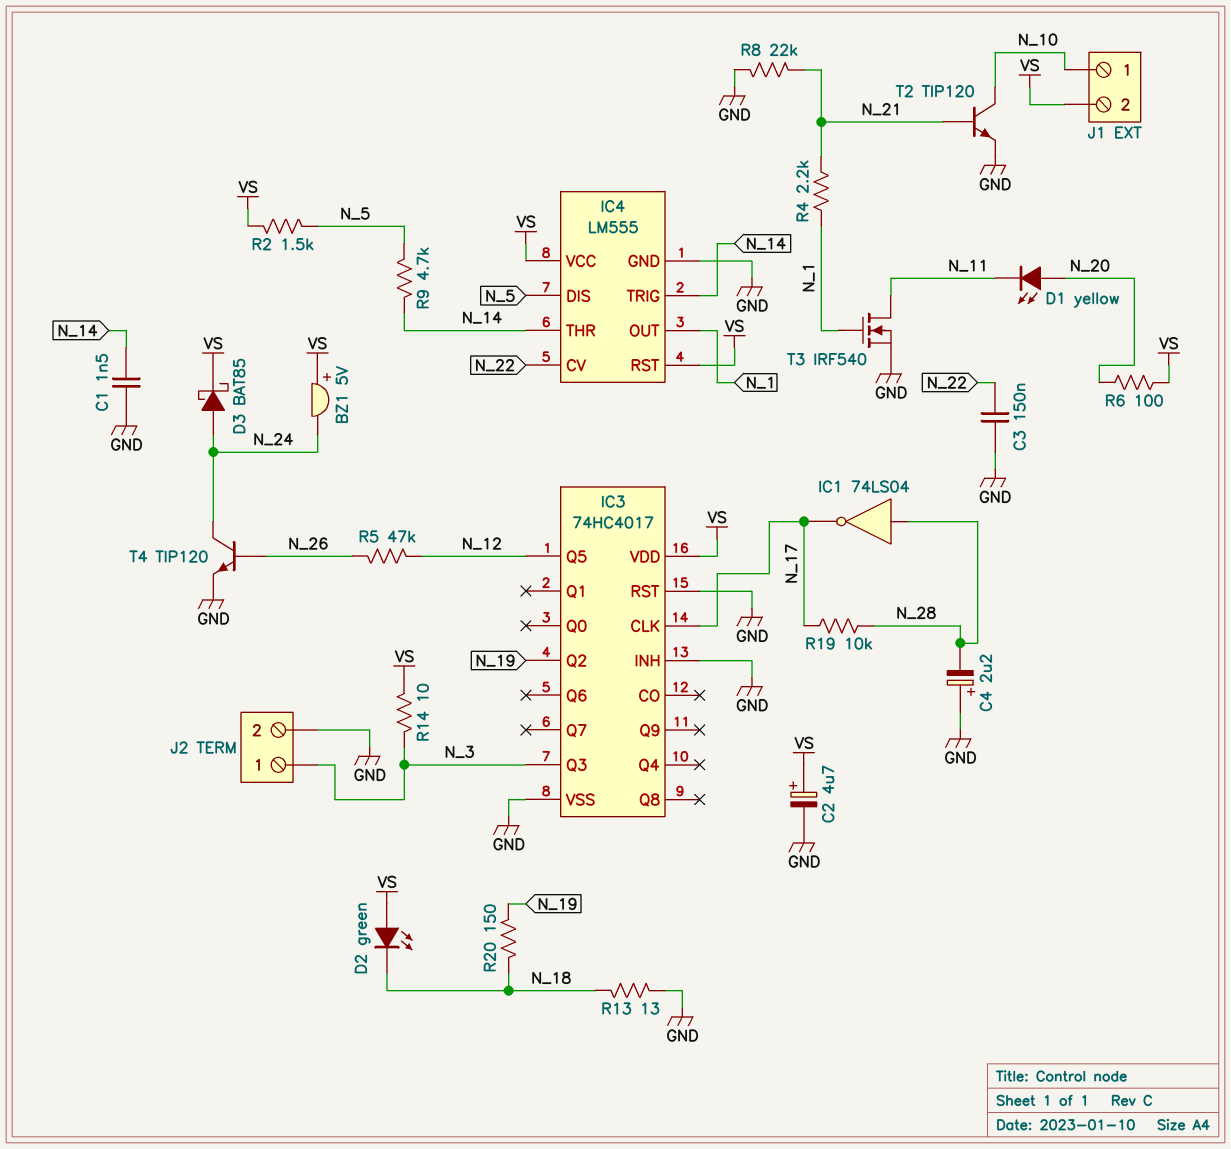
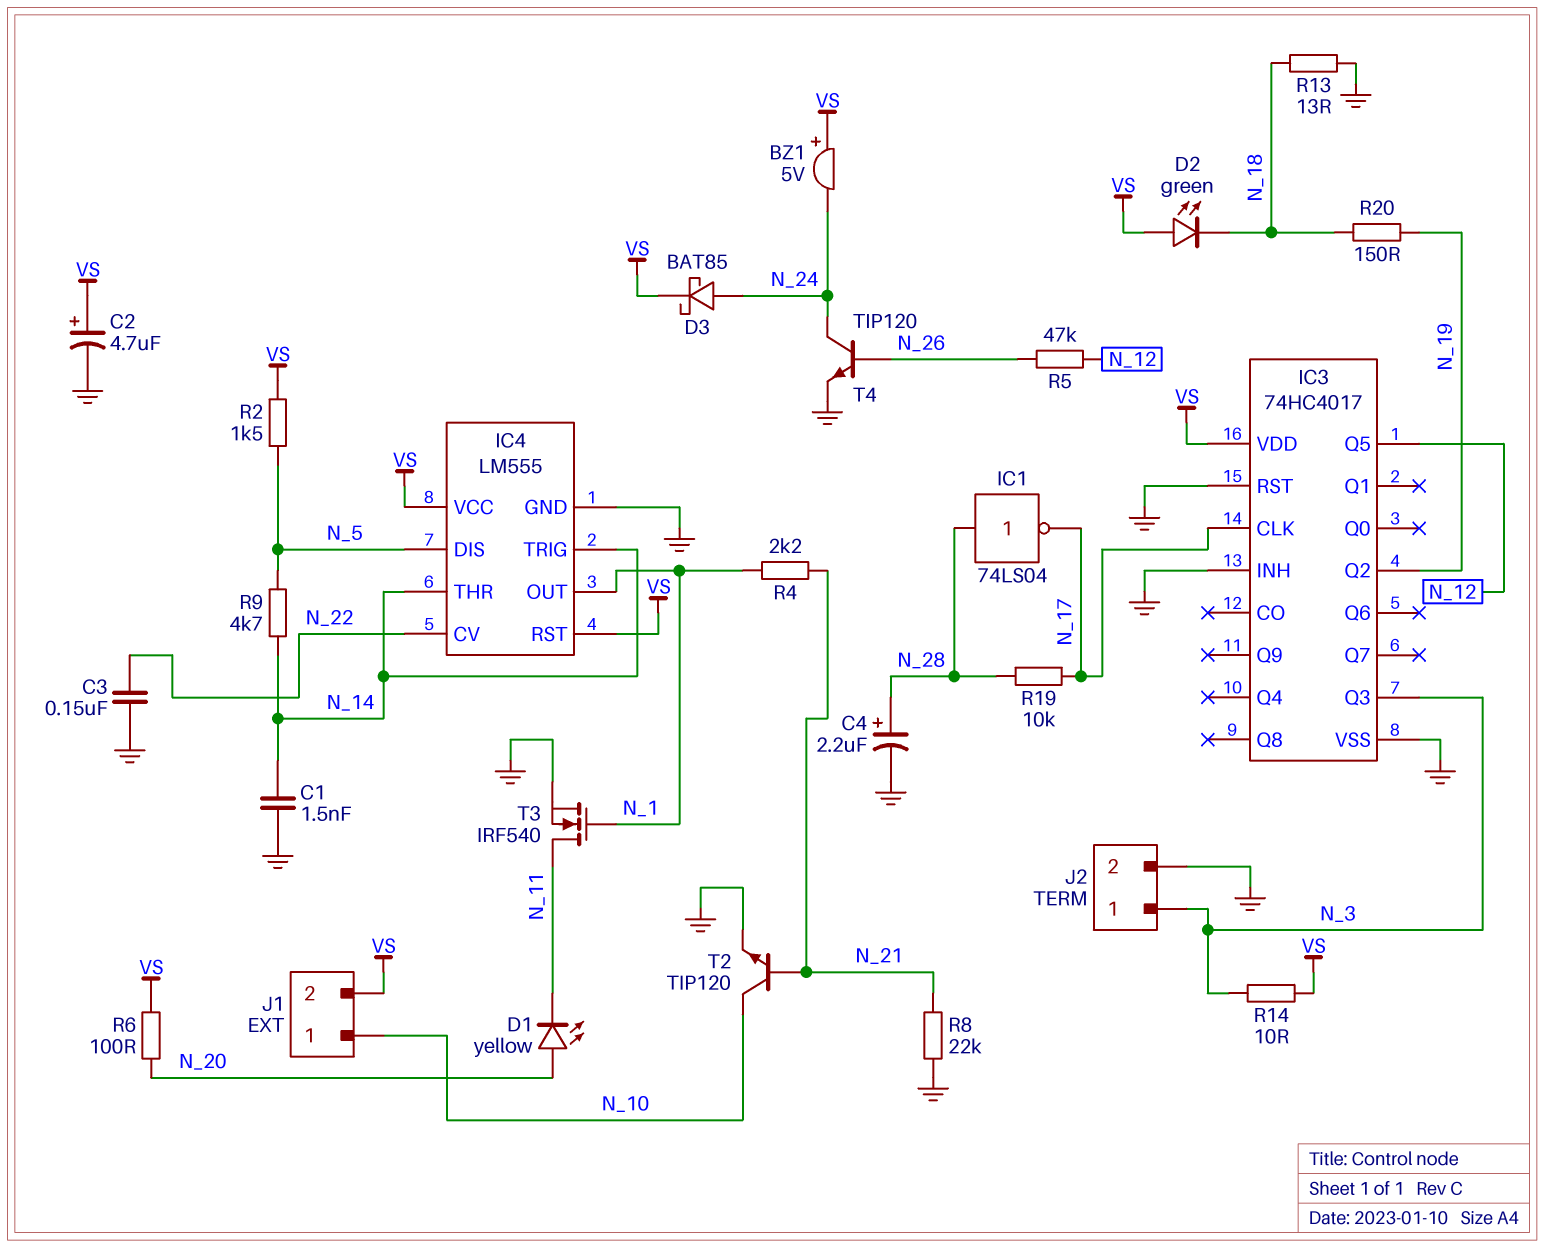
C4: 2.2uF (plus GND, minus N_28) -> 2.2uF (plus N_28, minus GND)

